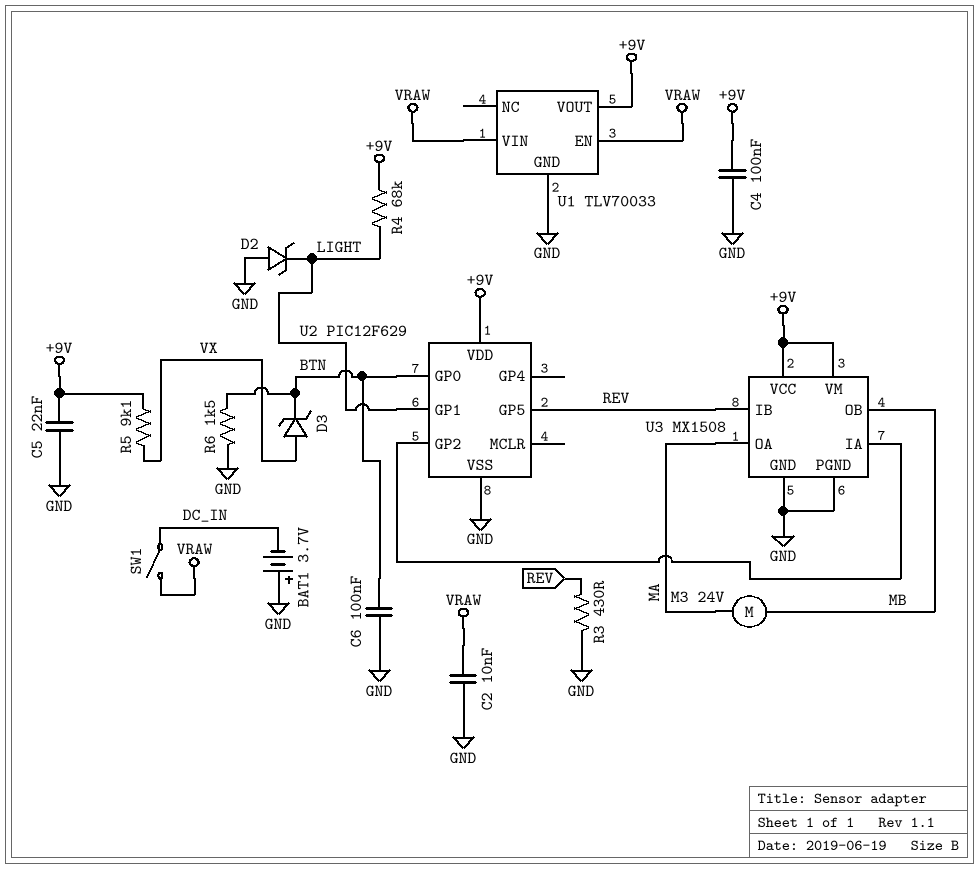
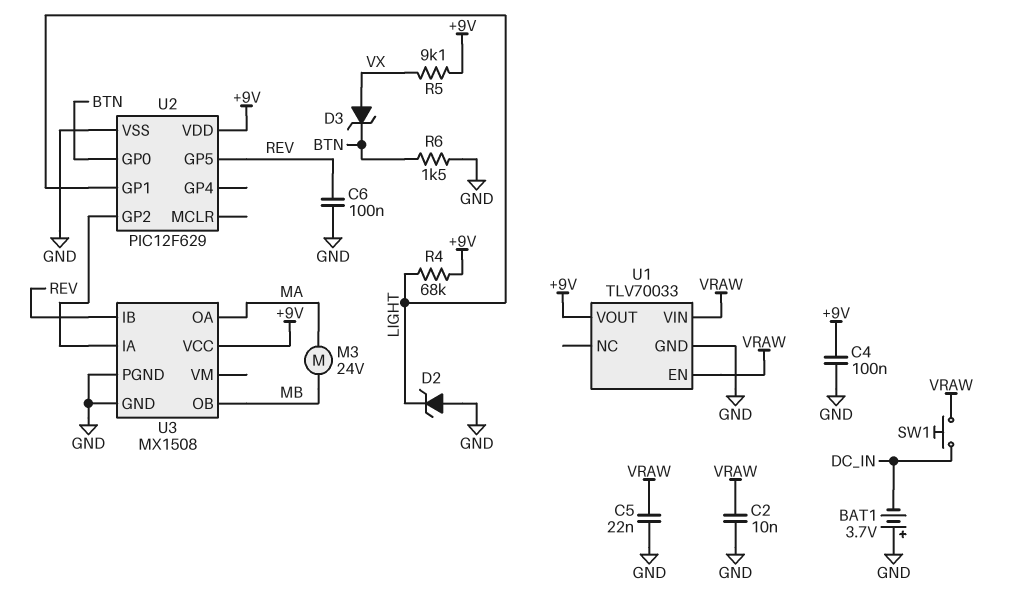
C5: 22nF (+9V, GND) -> 22nF (GND, VRAW)
C6: 100nF (BTN, GND) -> 100nF (GND, REV)
R3: 430 (GND, REV) -> none
SW1: switch (DC_IN, VRAW) -> button (DC_IN, VRAW)
U3 pin VM: +9V -> none

